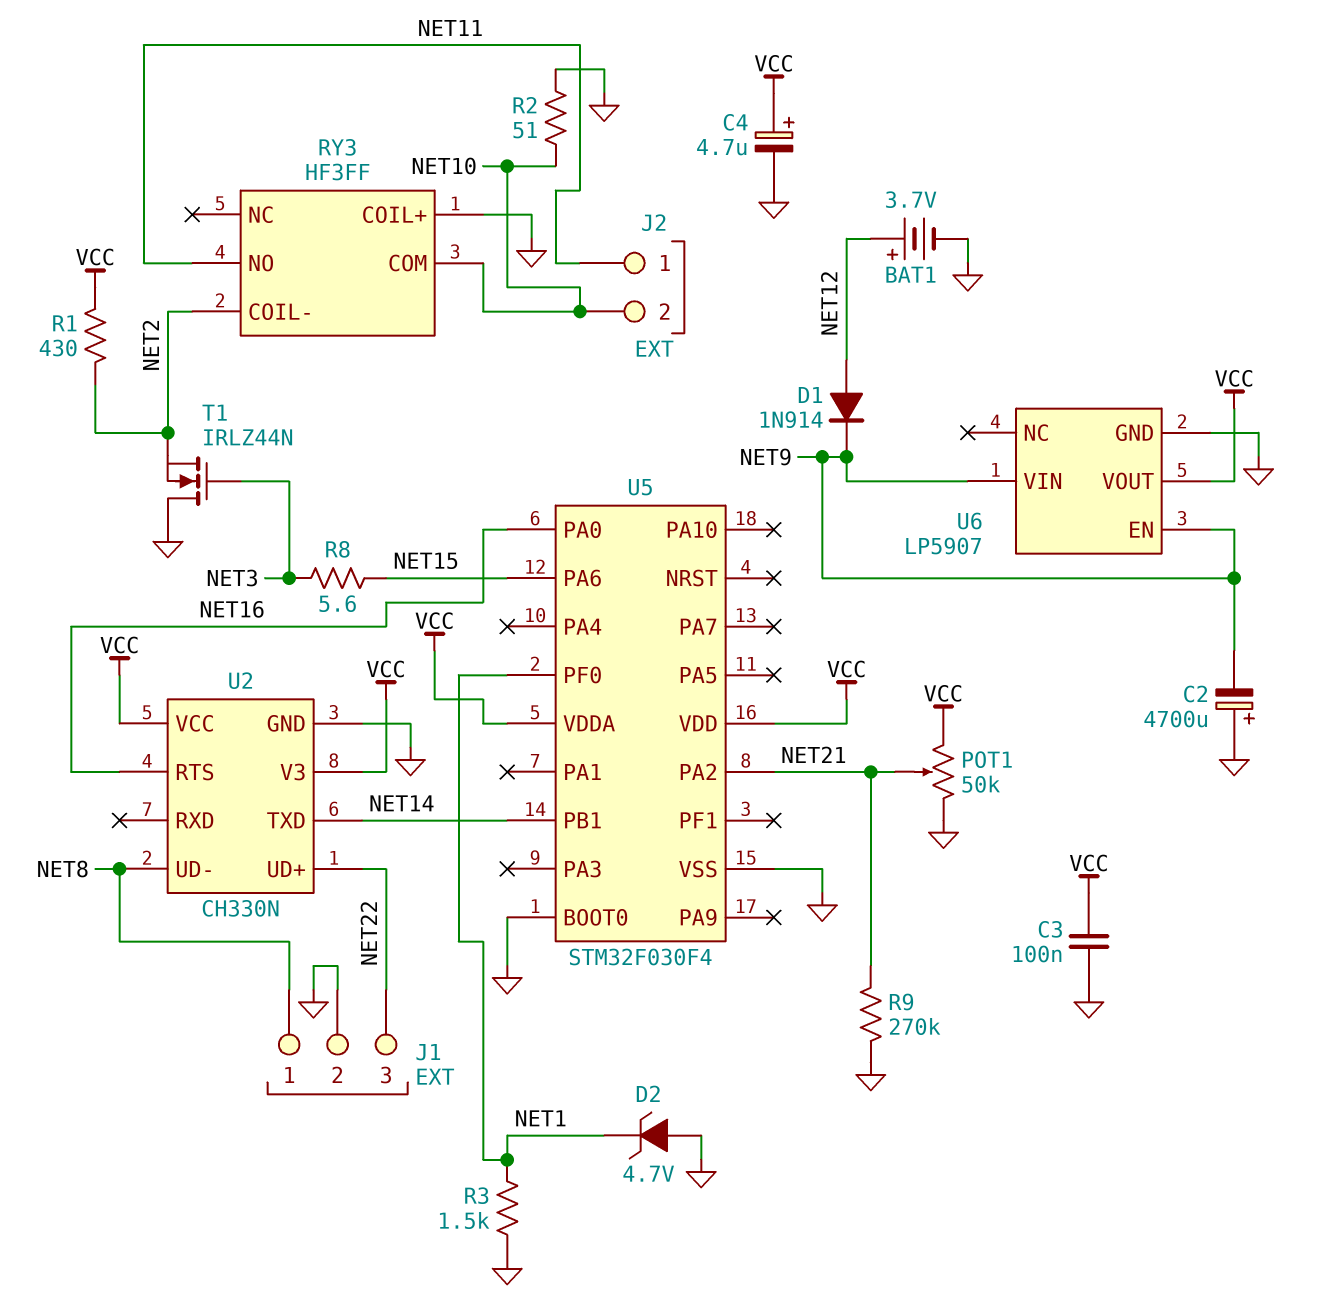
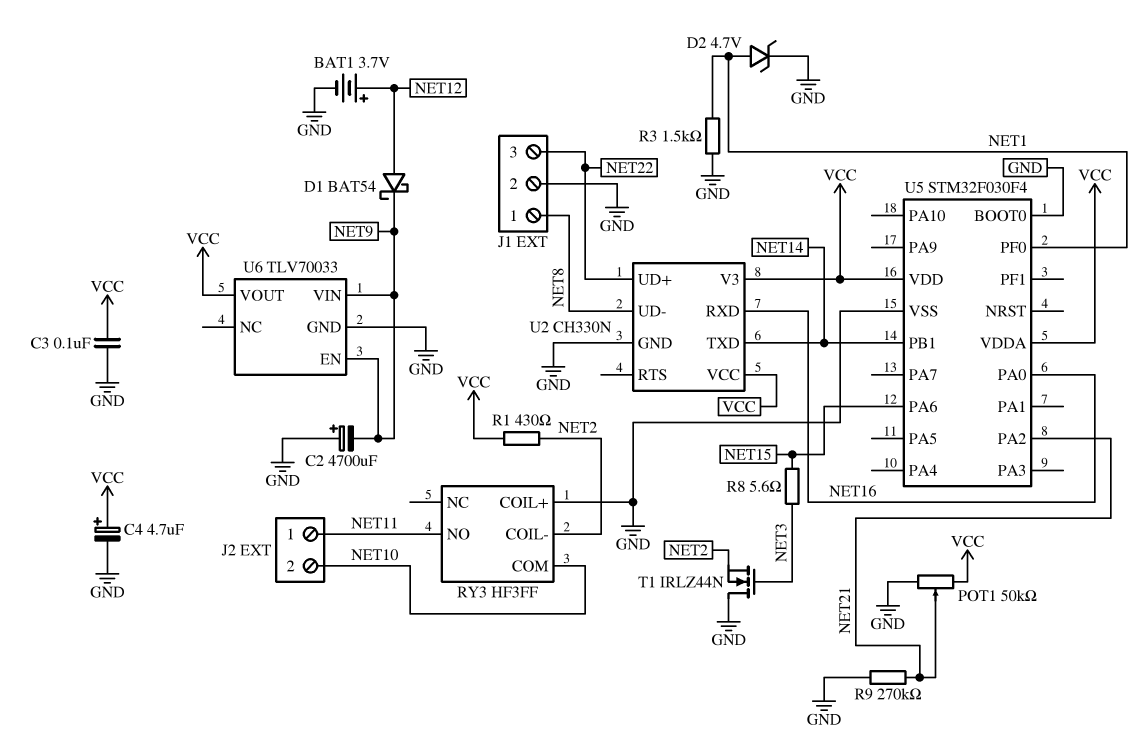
D1: diode 1N914 (A NET12, K NET9) -> schottky BAT54 (A NET12, K NET9)
D2: zener 4.7V (A GND, K NET1) -> zener 4.7V (A NET1, K GND)
R2: 51 (GND, NET10) -> none
U2 pin RTS: NET16 -> none
U2 pin RXD: none -> NET16
U6: LP5907 -> TLV70033

